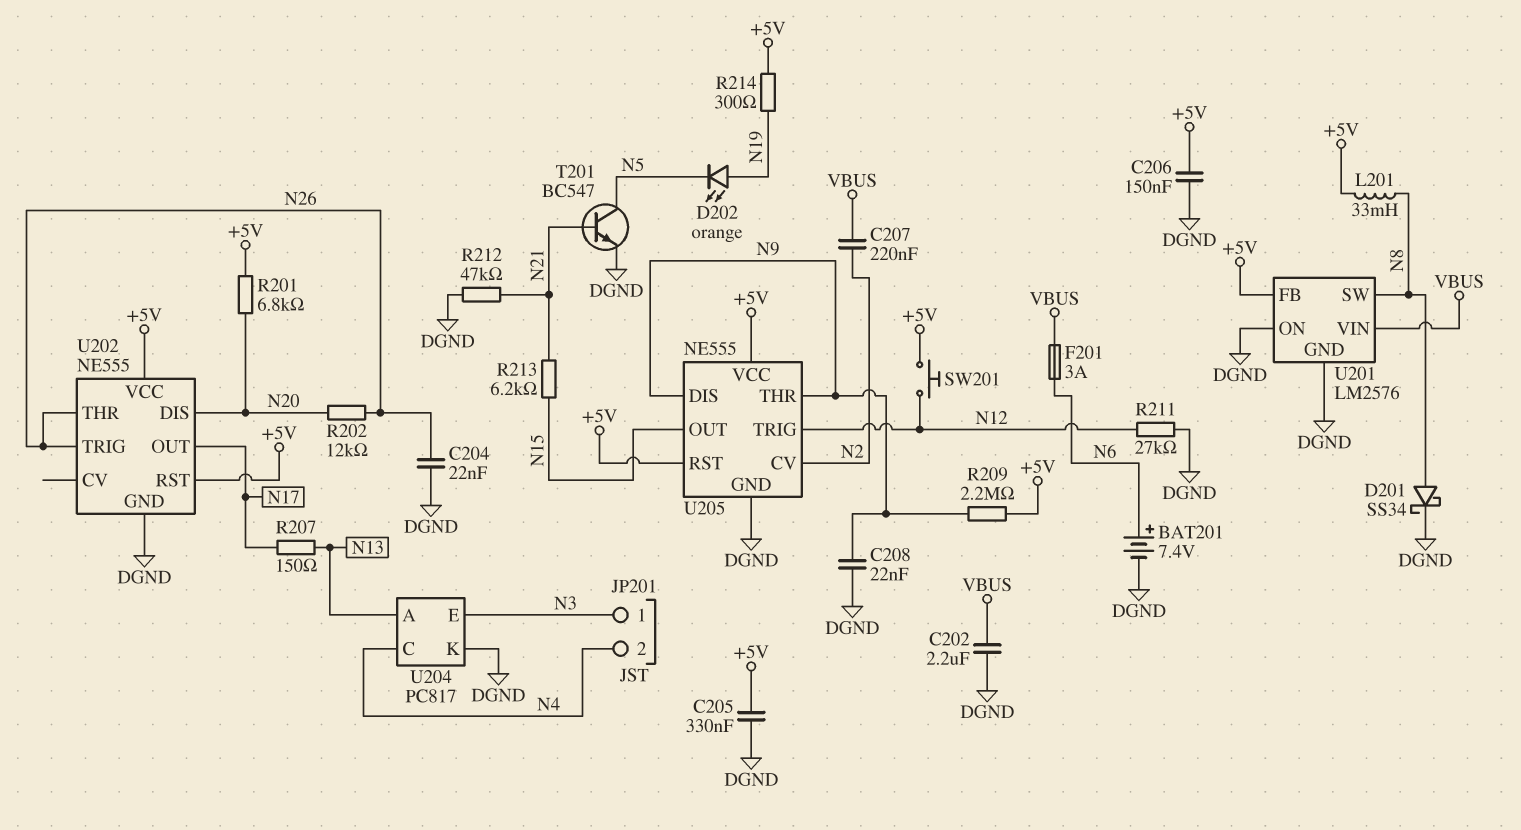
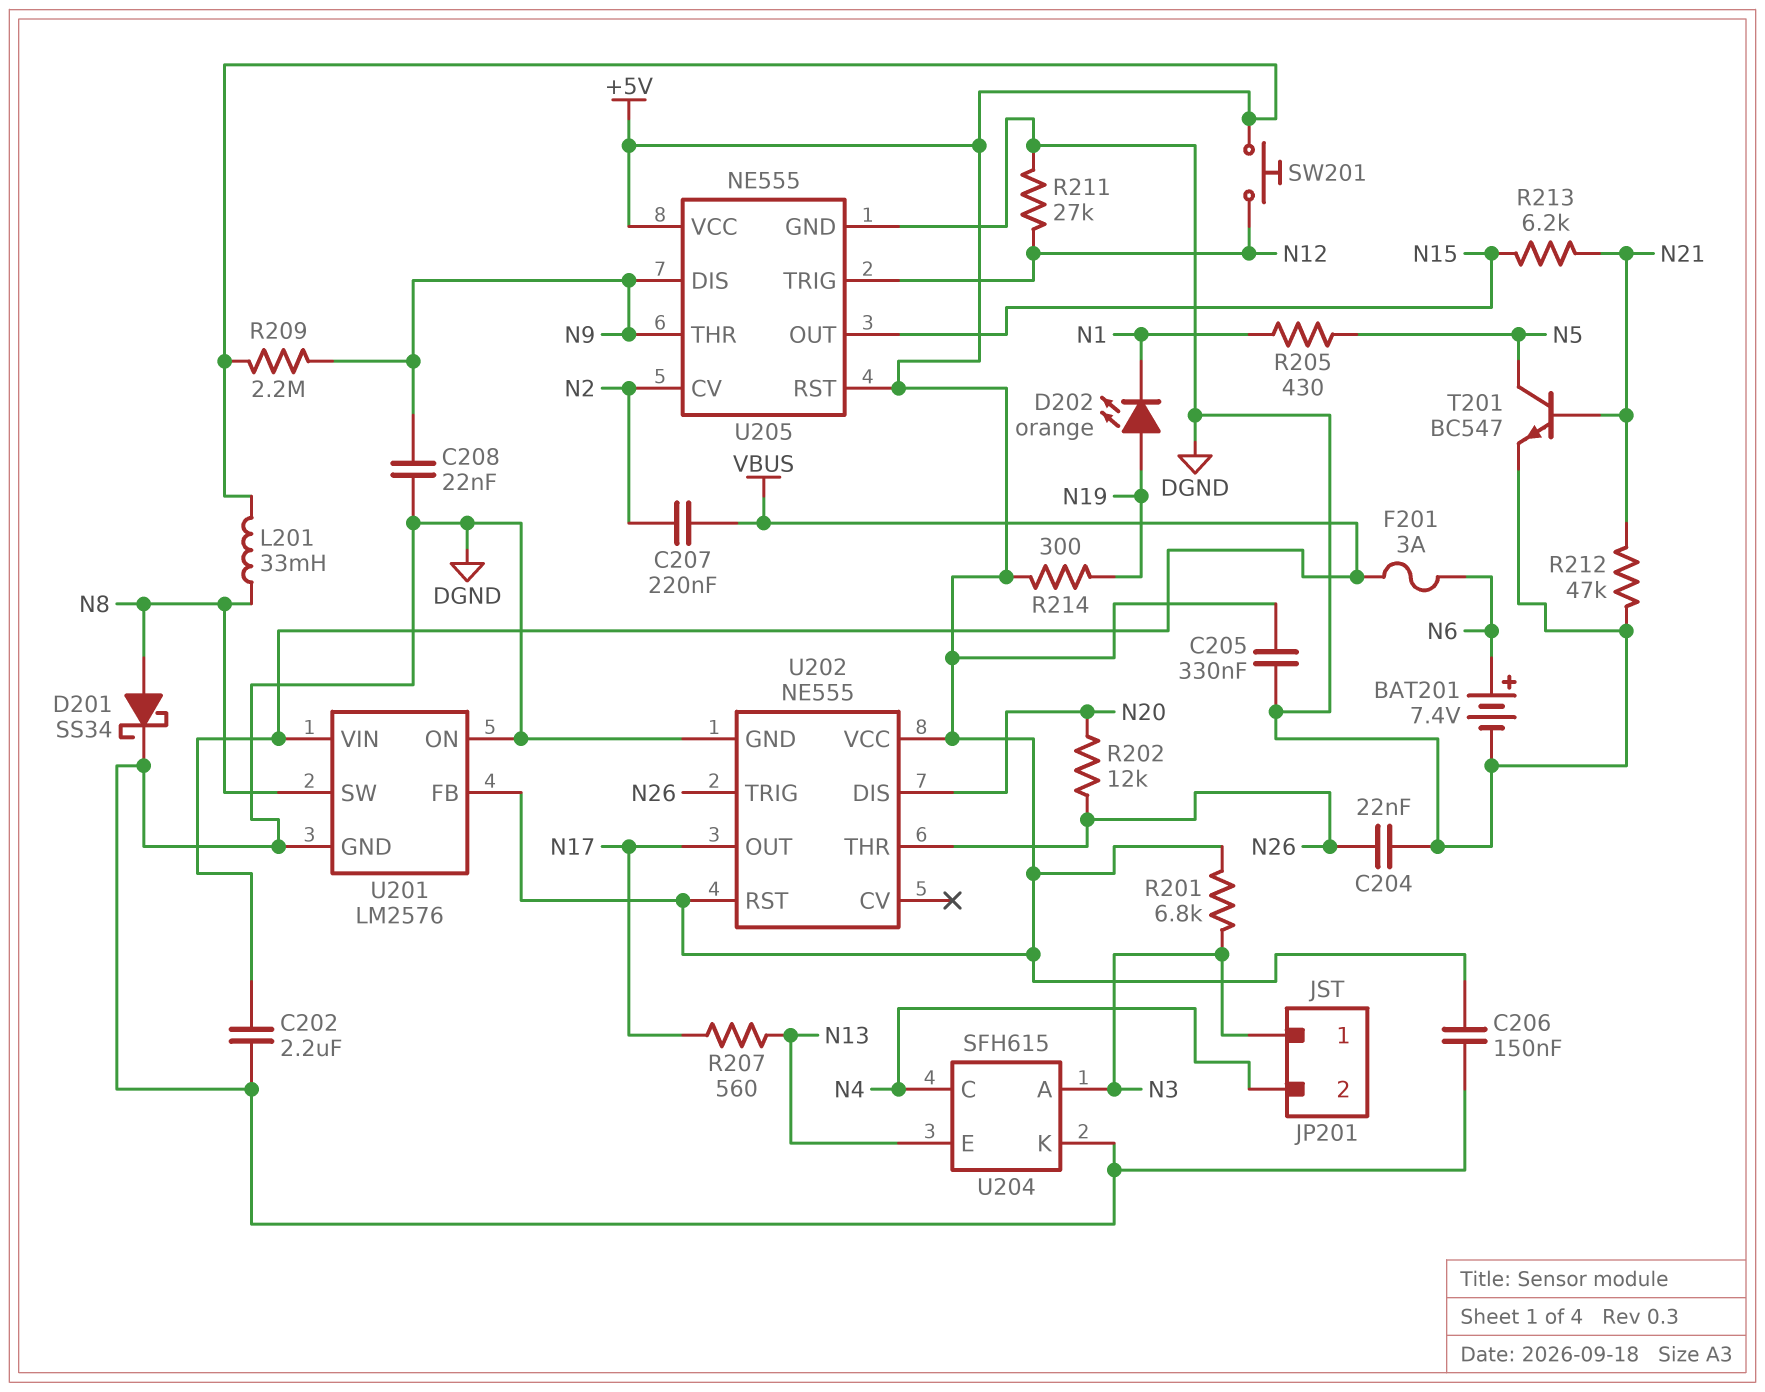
D202: LED orange (A N19, K N5) -> LED orange (A N19, K N1)
R201: 6.8k (+5V, N20) -> 6.8k (+5V, N3)
R205: none -> 430 (N1, N5)
R207: 150 (N13, N17) -> 560 (N13, N17)
U204: PC817 -> SFH615
U204 pin A: N13 -> N3
U204 pin E: N3 -> N13

